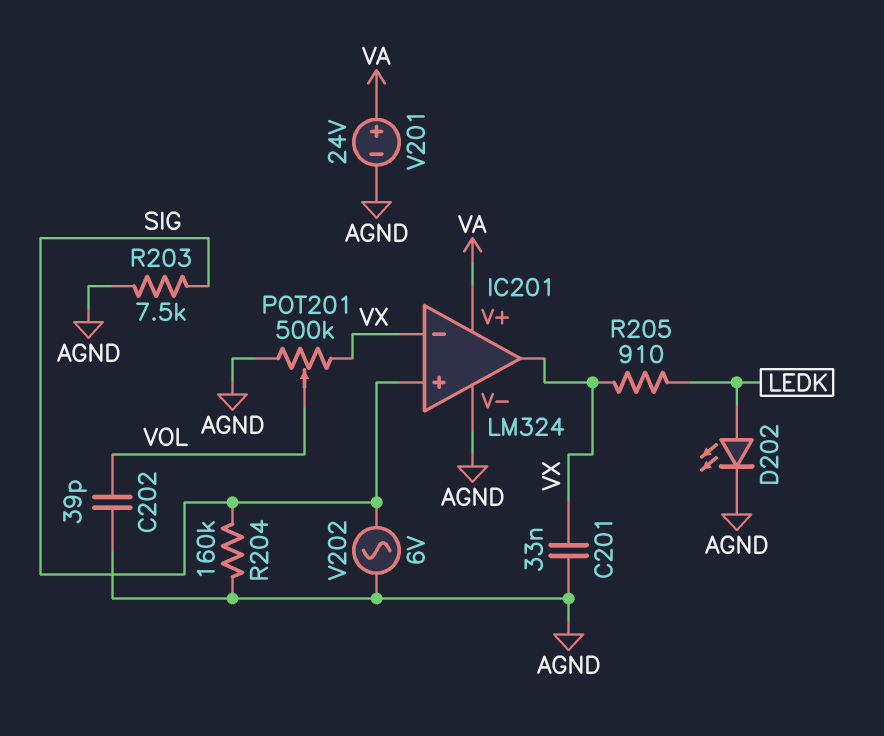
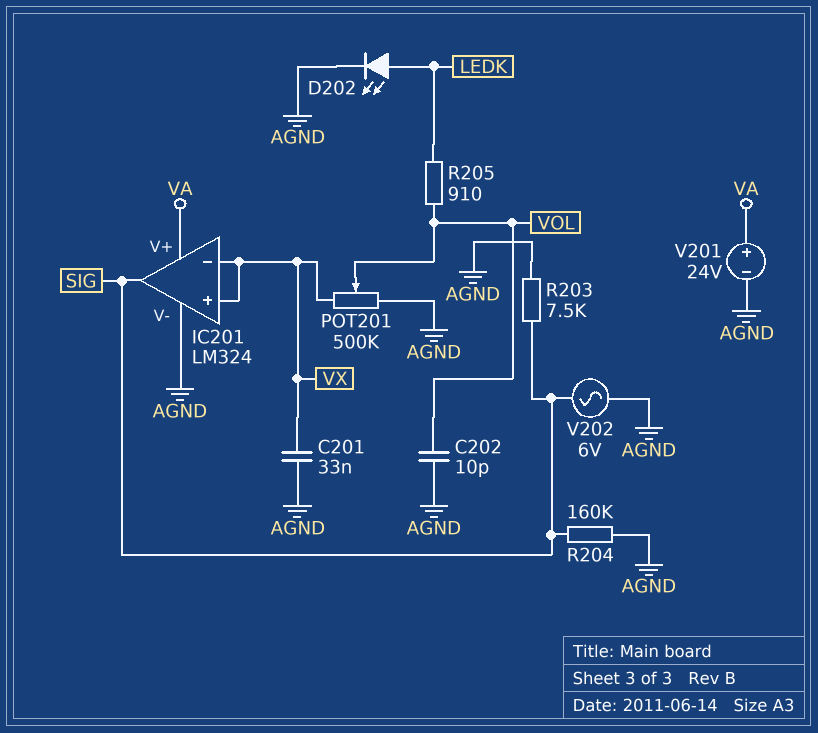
C202: 39pF (AGND, VOL) -> 10pF (AGND, VOL)
IC201 pin in+: SIG -> VX
IC201 pin out: VX -> SIG
R205: 910 (LEDK, VX) -> 910 (LEDK, VOL)

